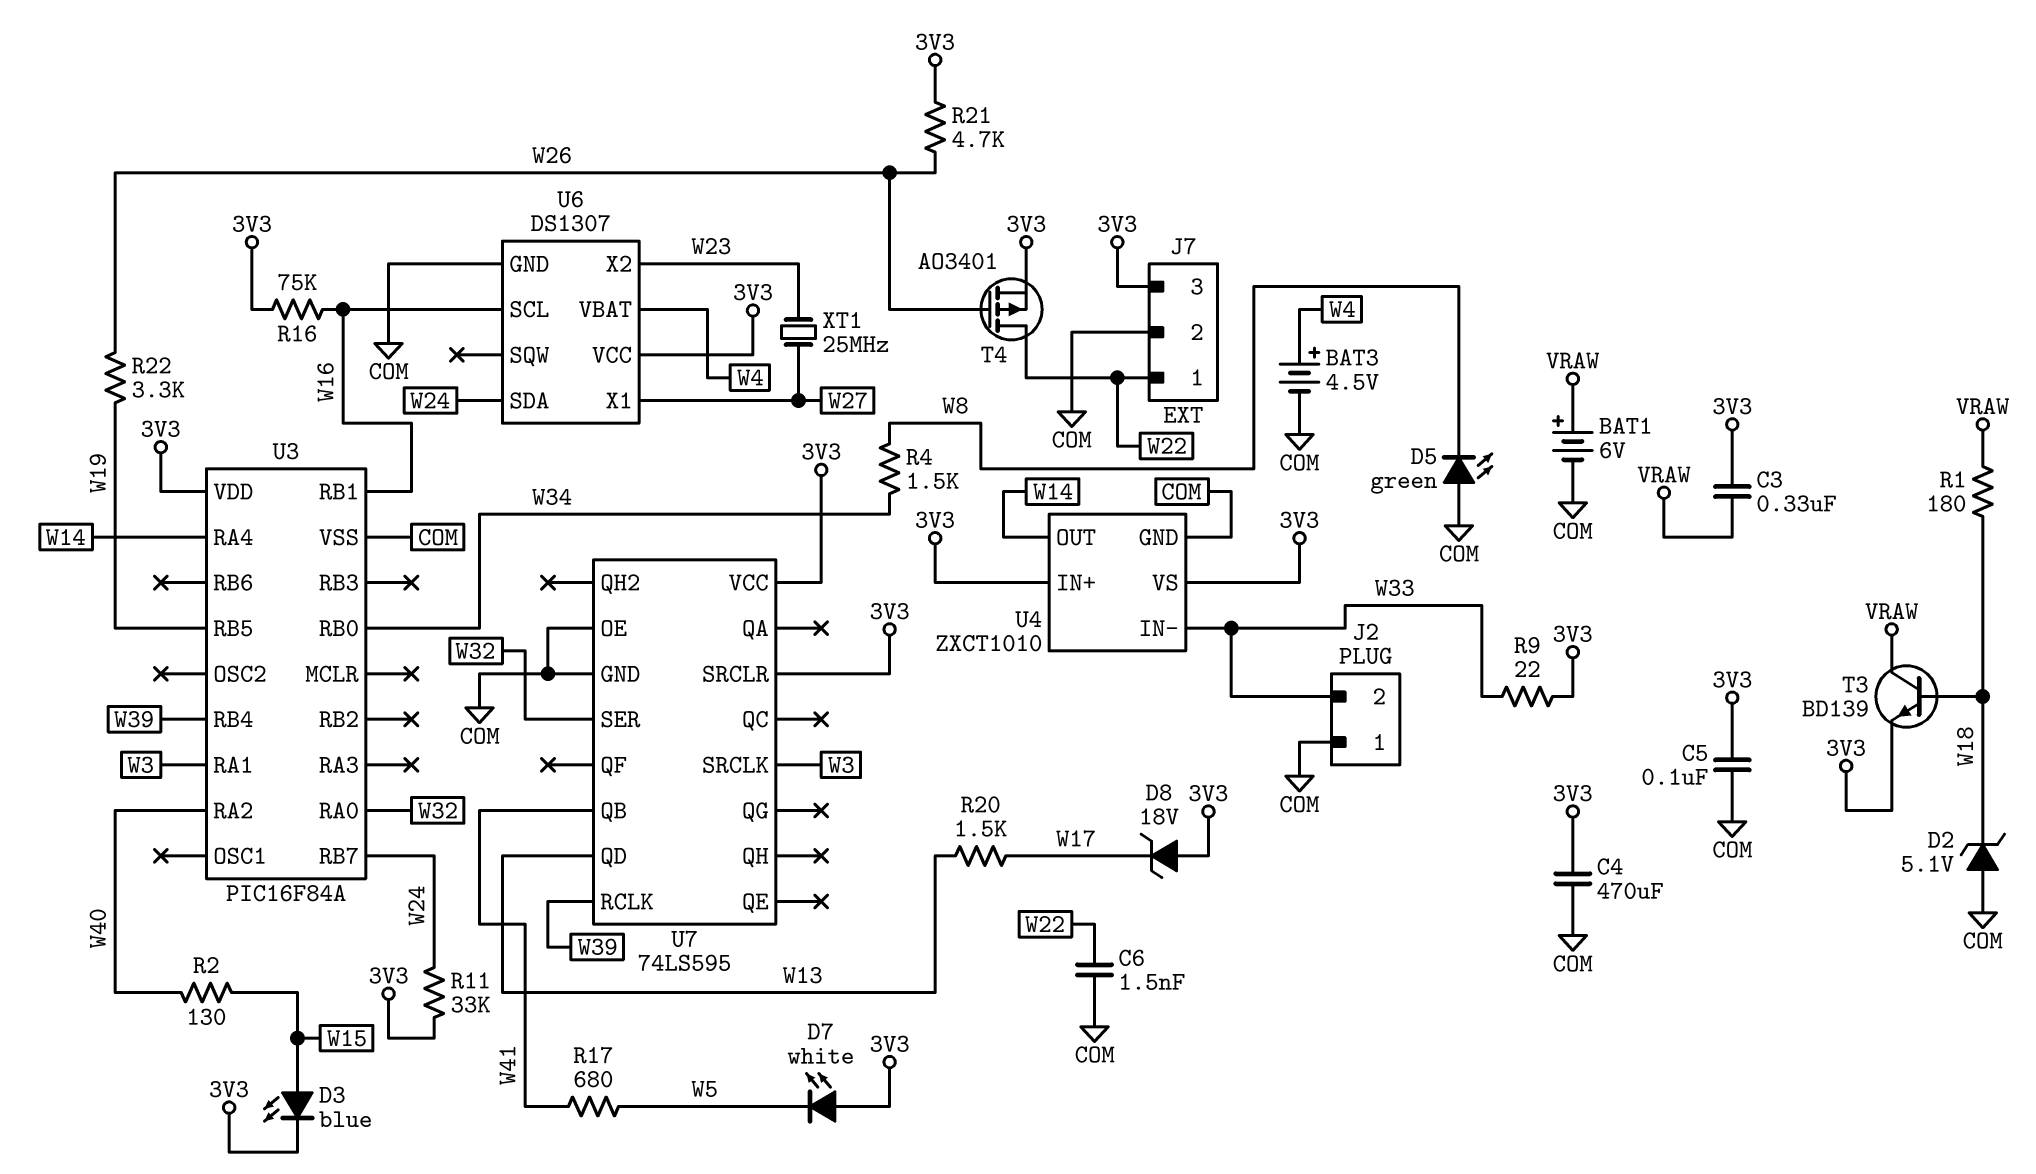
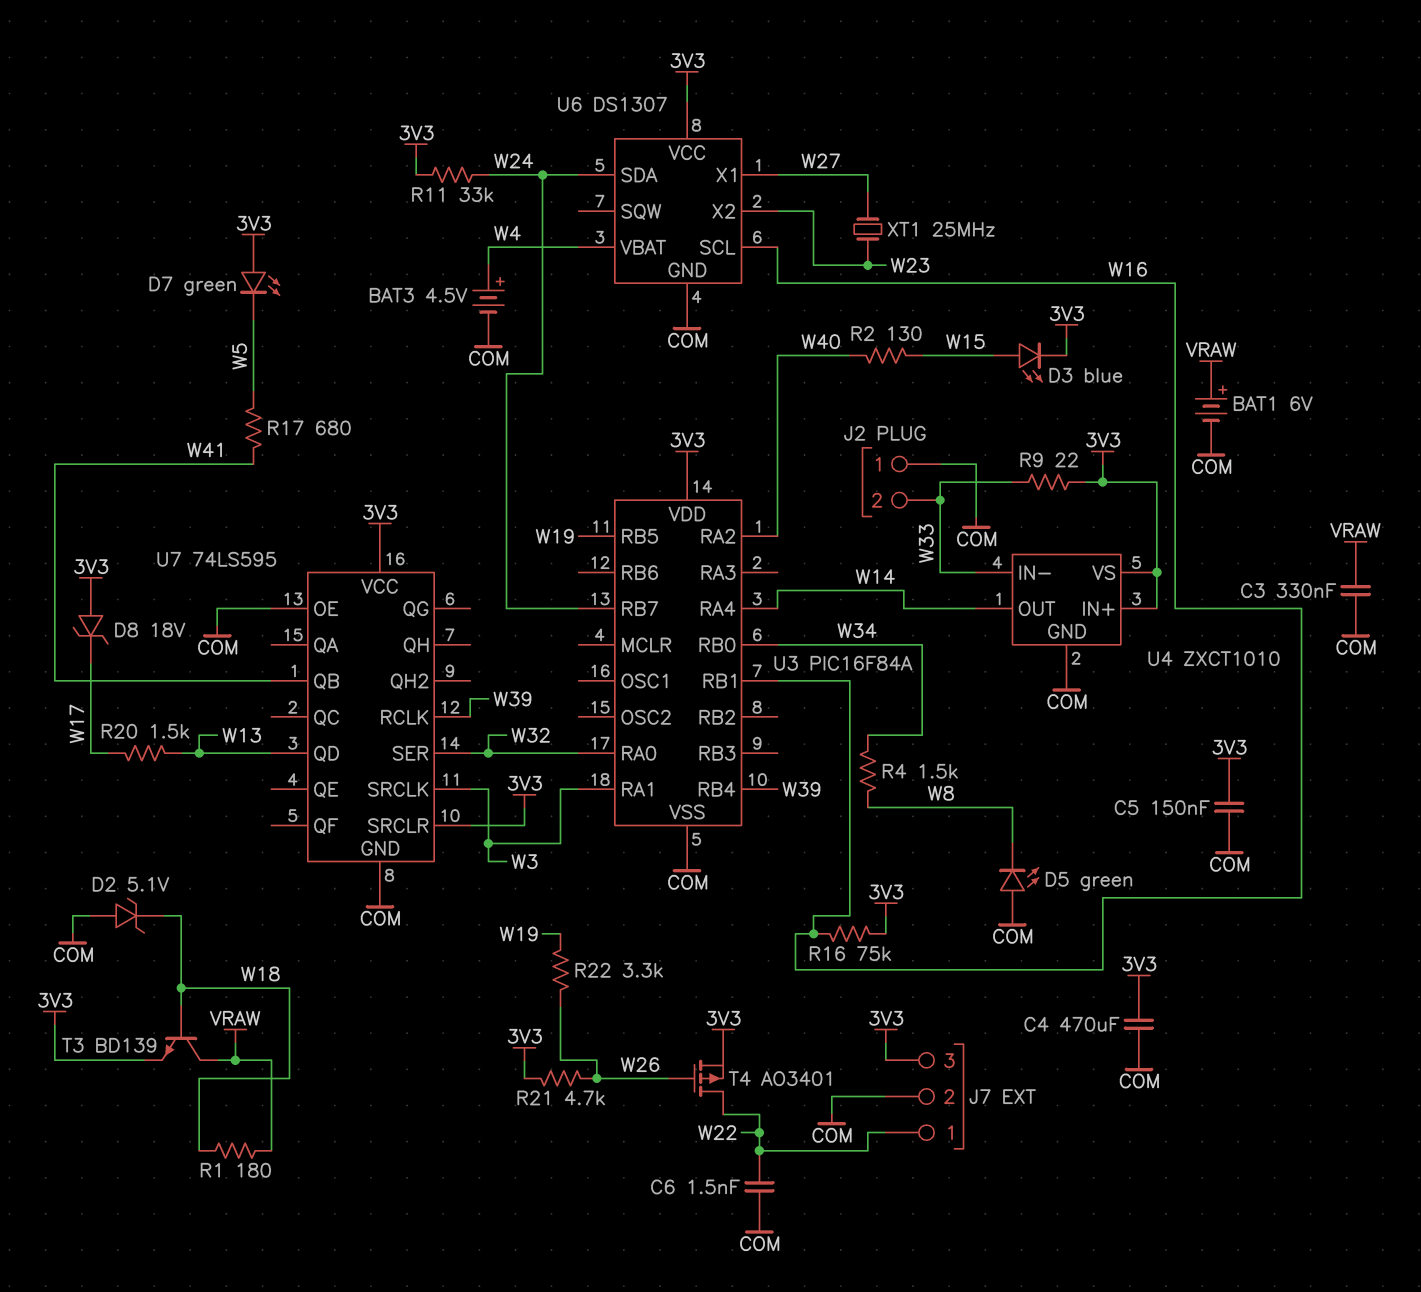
C3: 330nF (3V3, VRAW) -> 330nF (COM, VRAW)
C5: 100nF (3V3, COM) -> 150nF (3V3, COM)
D7: LED white (A 3V3, K W5) -> LED green (A 3V3, K W5)

